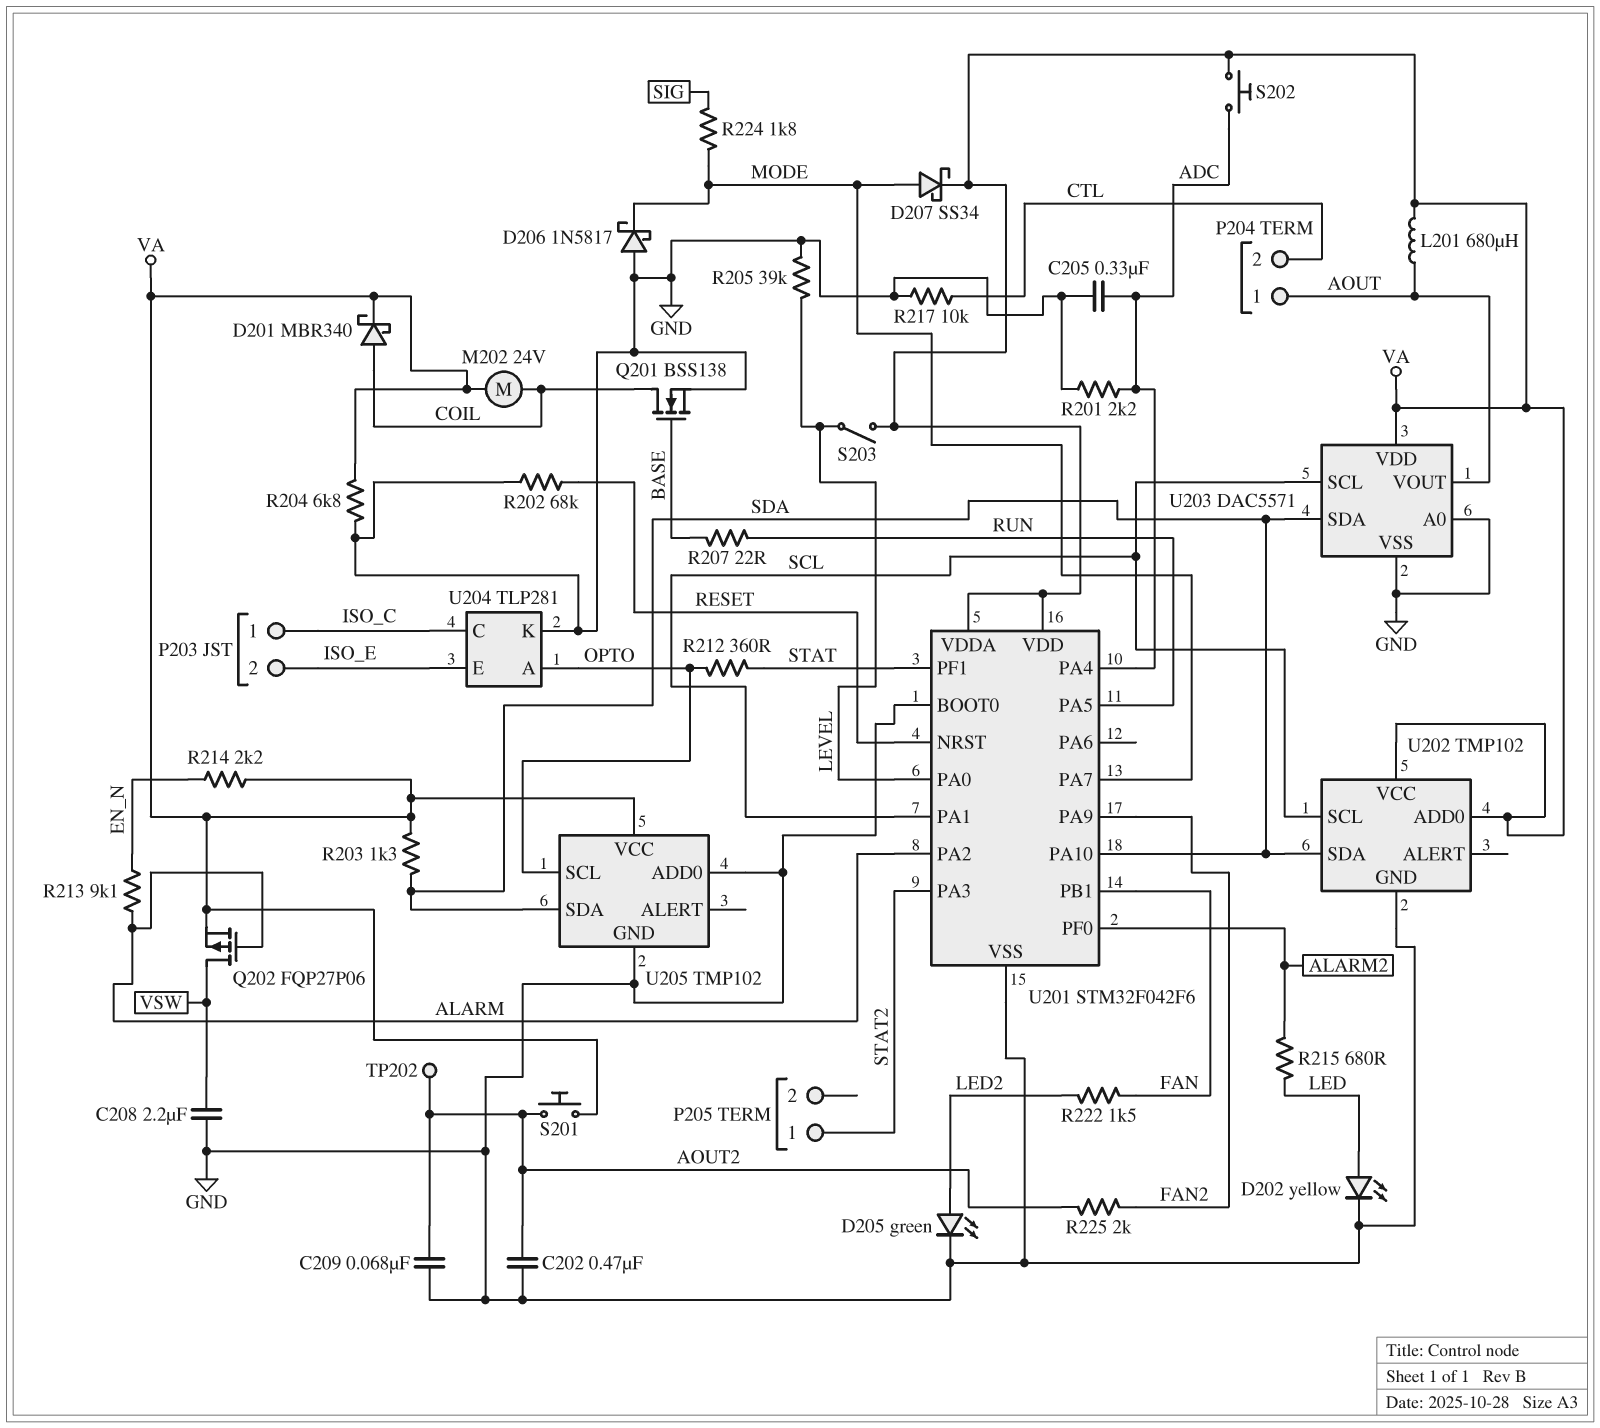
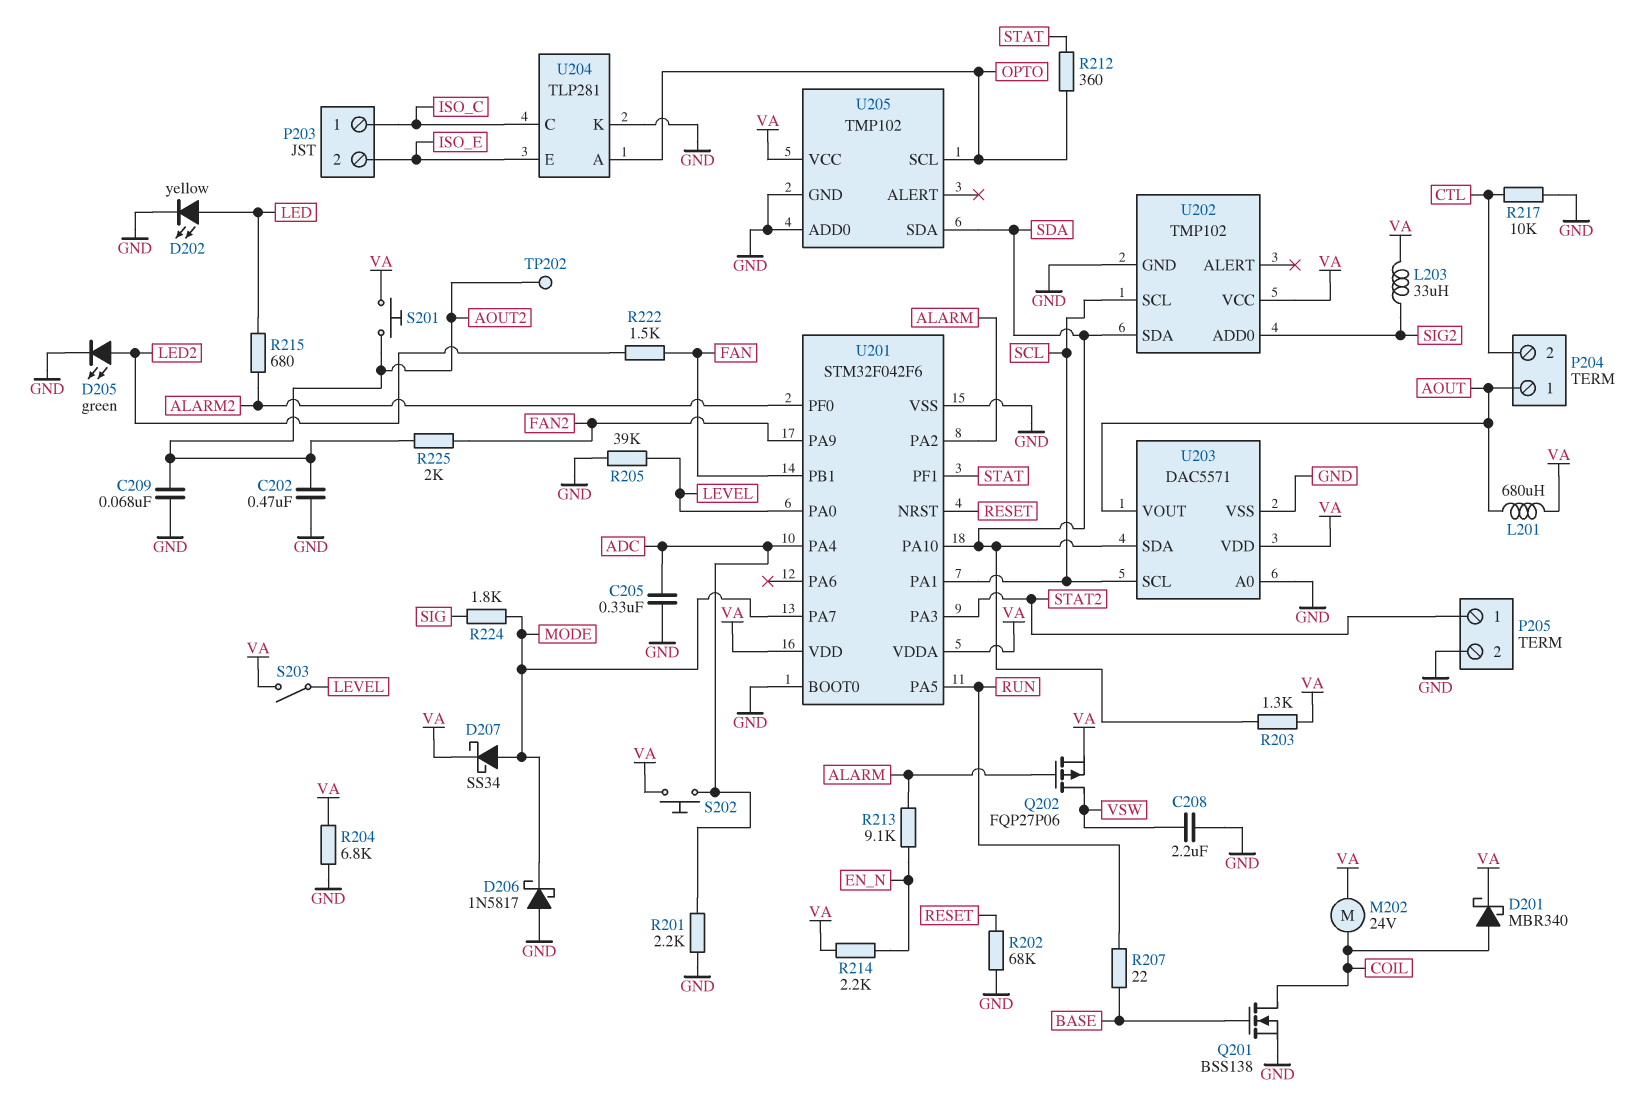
L203: none -> 33uH (SIG2, VA)
P205 pin 2: none -> GND
U202 pin ADD0: VA -> SIG2

